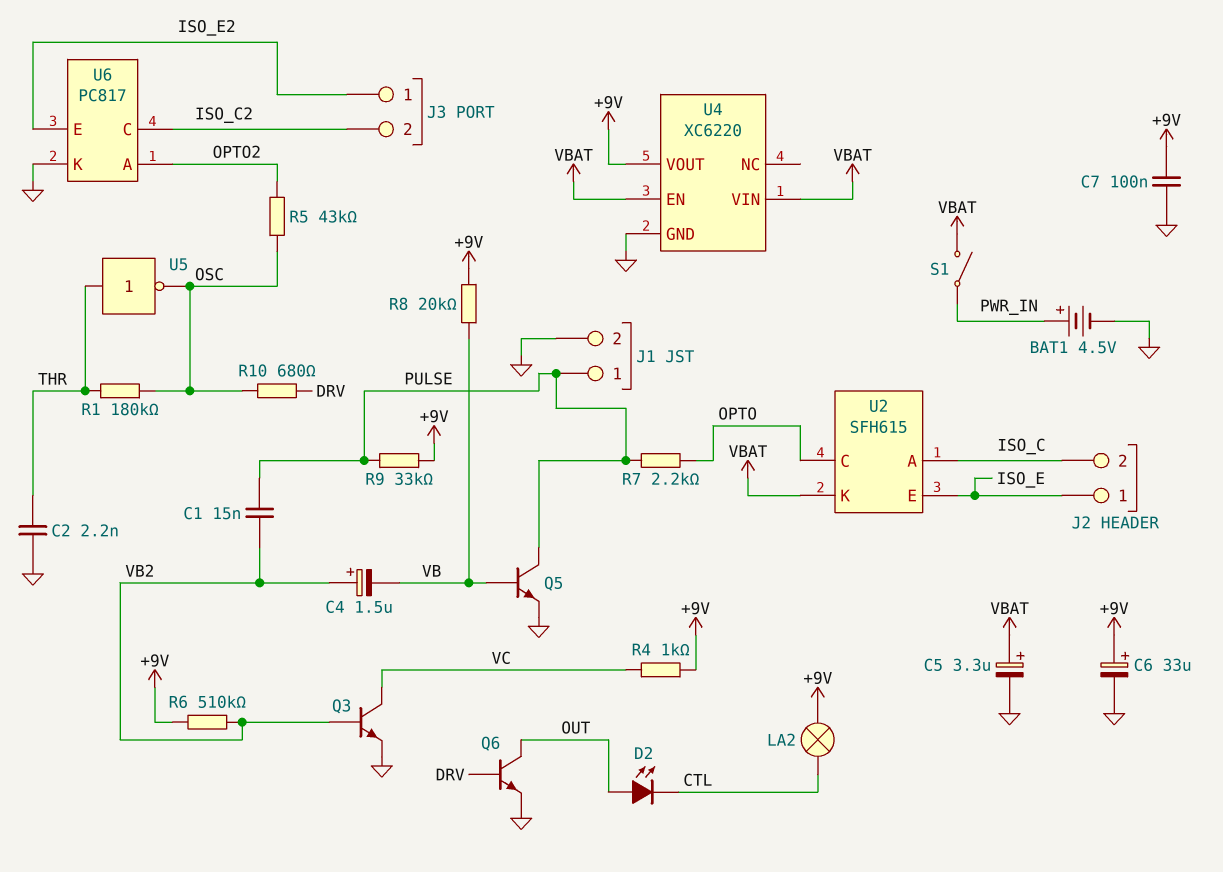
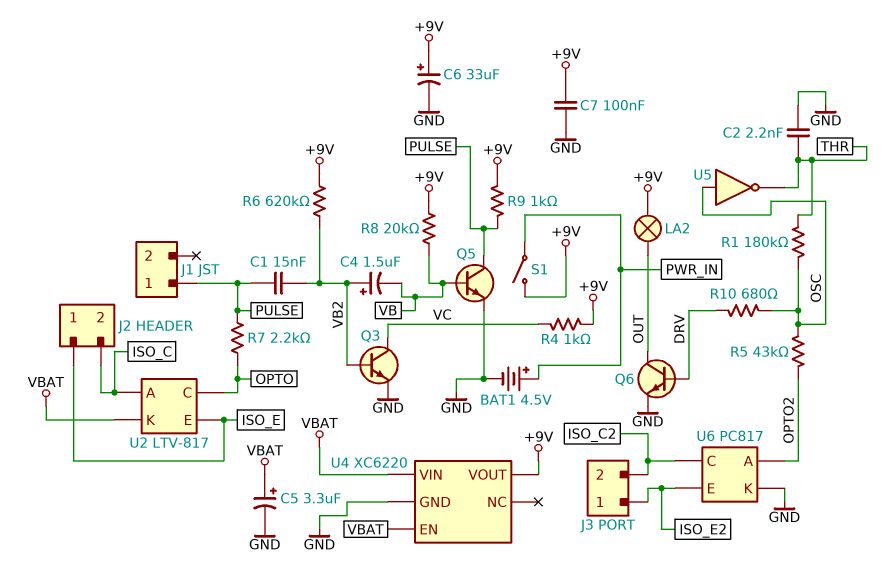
D2: LED (A OUT, K CTL) -> none
J1 pin 2: GND -> none
LA2: lamp (+9V, CTL) -> lamp (+9V, OUT)
R6: 510k (+9V, VB2) -> 620k (+9V, VB2)
R9: 33k (+9V, PULSE) -> 1k (+9V, PULSE)
S1: switch (PWR_IN, VBAT) -> switch (+9V, PWR_IN)
U2: SFH615 -> LTV-817
U5: NOT (in THR, out OSC) -> NOT (in OSC, out THR)

